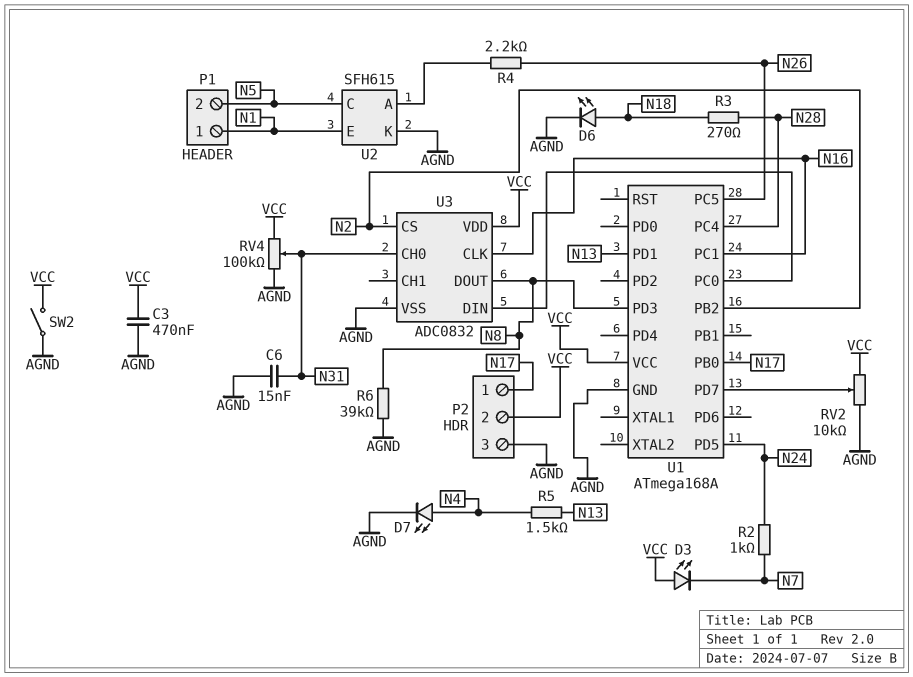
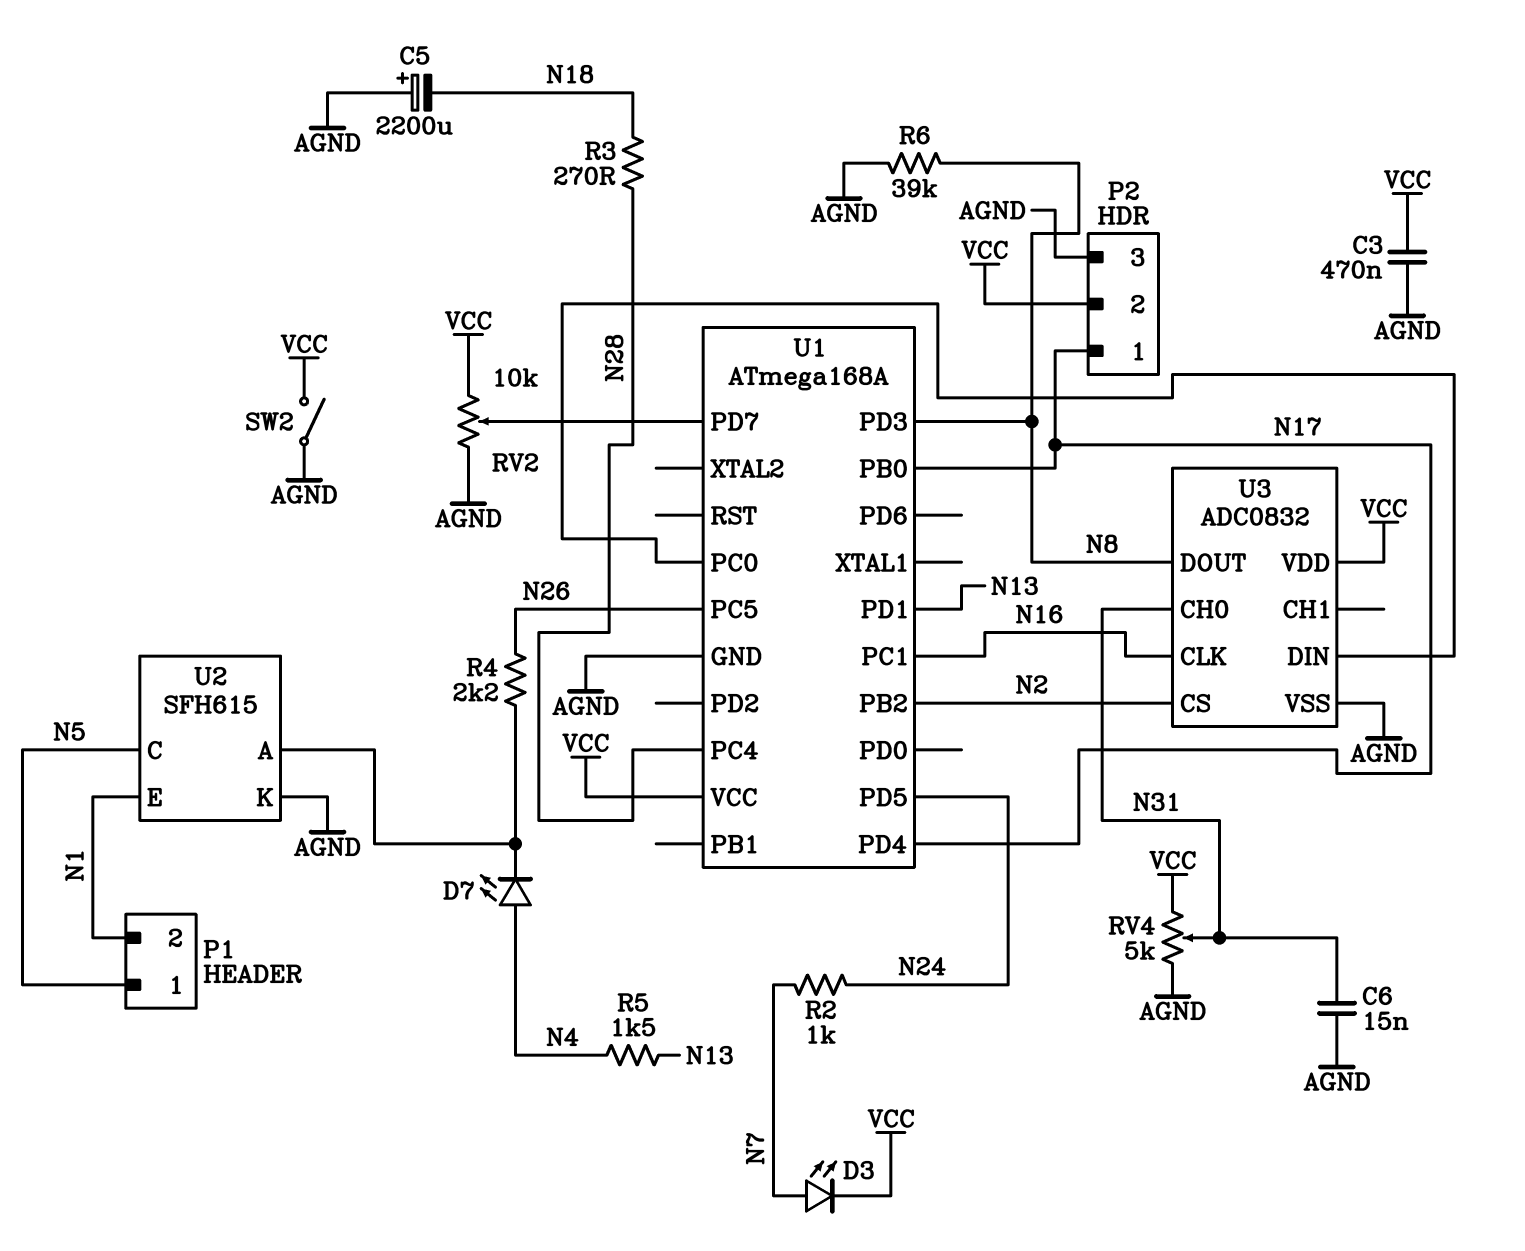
C5: none -> 2200uF (plus AGND, minus N18)
D3: LED (A VCC, K N7) -> LED (A N7, K VCC)
D6: LED (A N18, K AGND) -> none
D7: LED (A N4, K AGND) -> LED (A N4, K U2/A)
P1 pin 1: N1 -> N5
P1 pin 2: N5 -> N1
RV4: 100k (AGND, VCC, wiper N31) -> 5k (AGND, VCC, wiper N31)
U1 pin PD4: none -> N17

